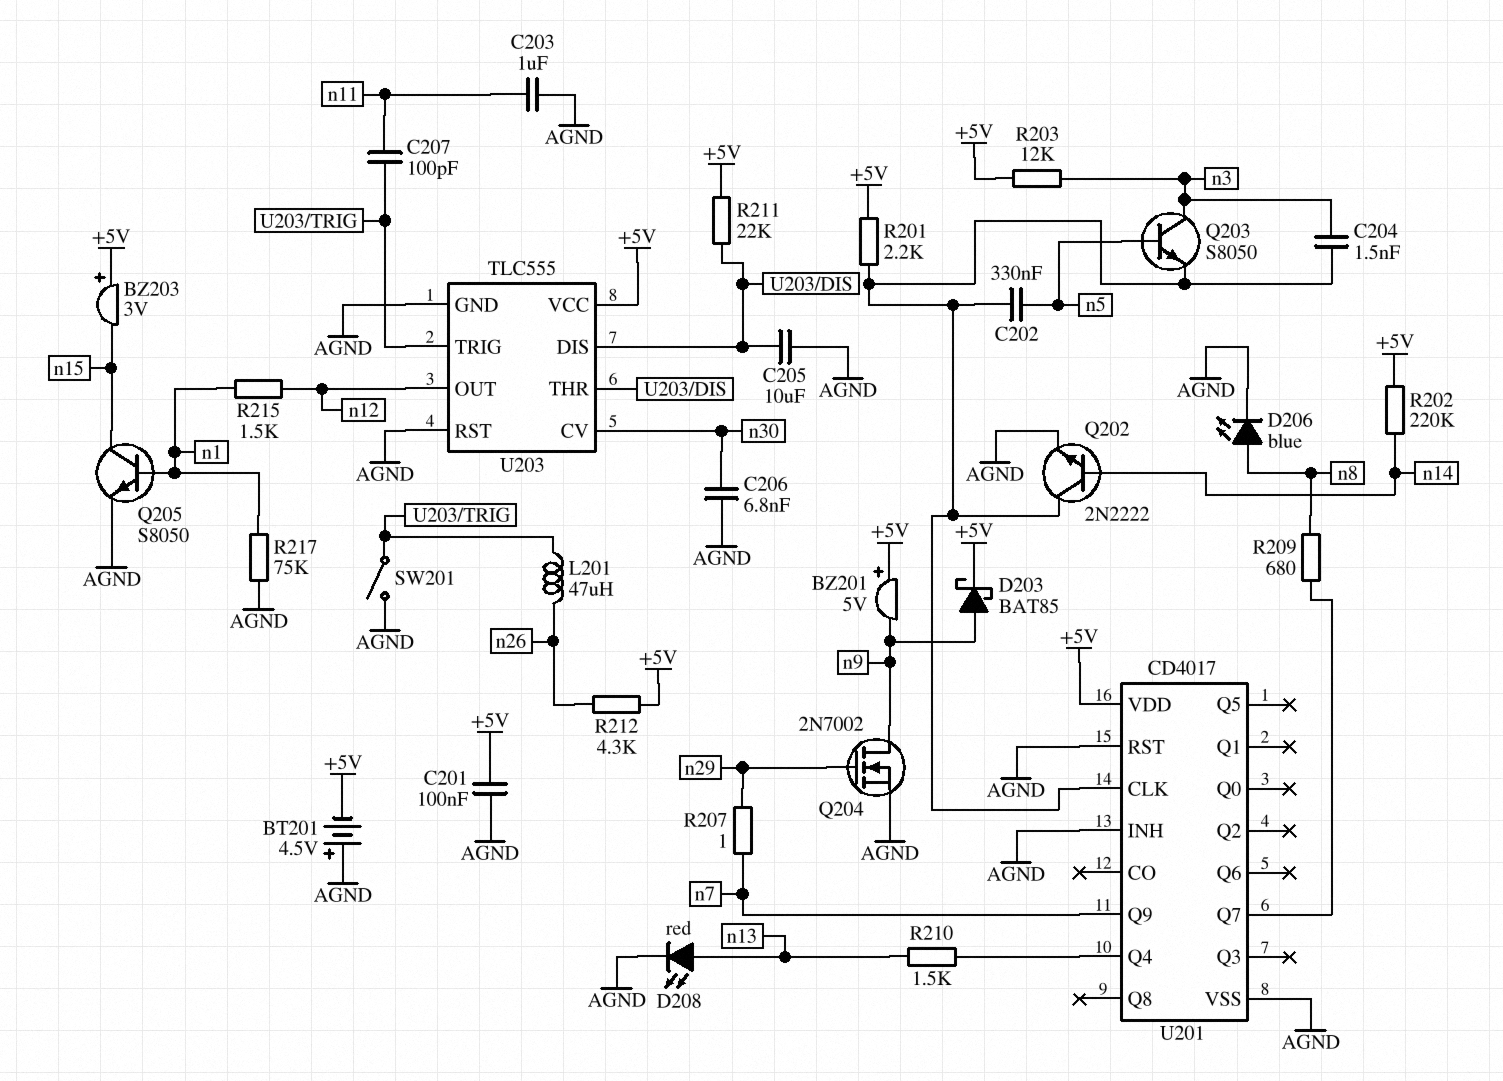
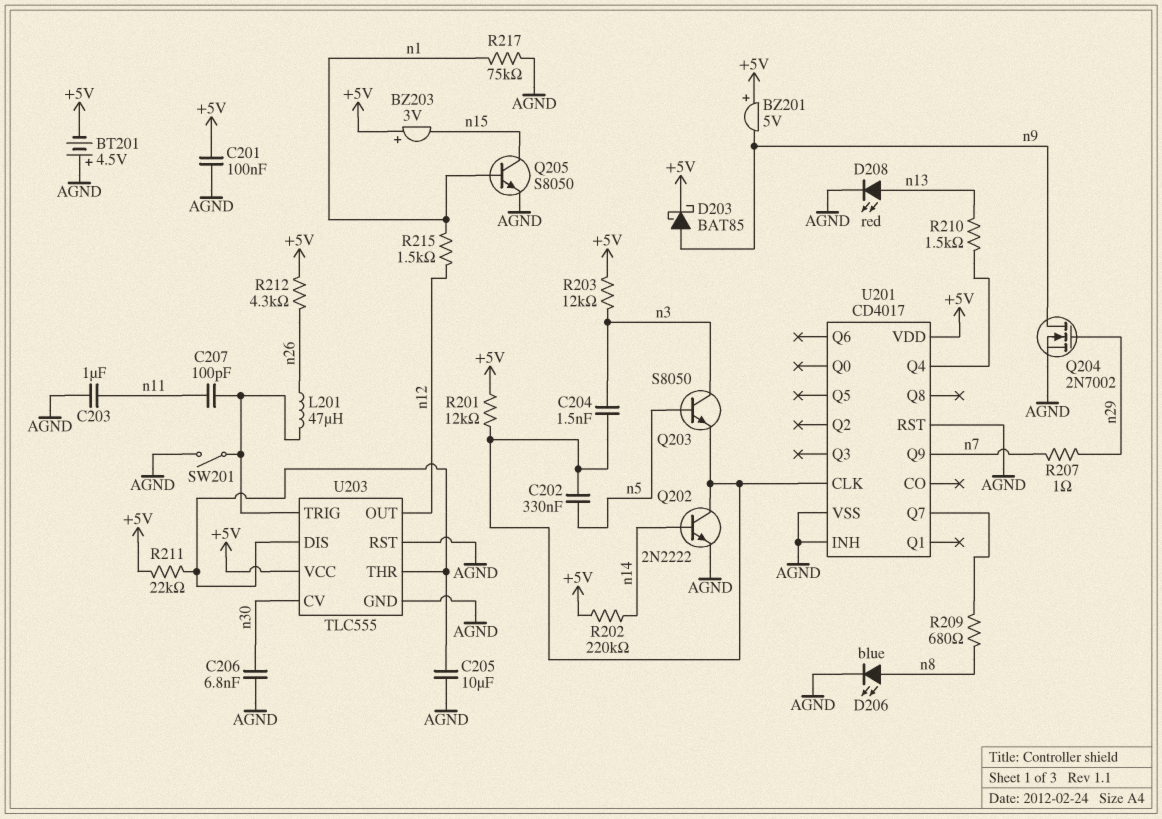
R201: 2.2k (+5V, U201/CLK) -> 12k (+5V, U201/CLK)

